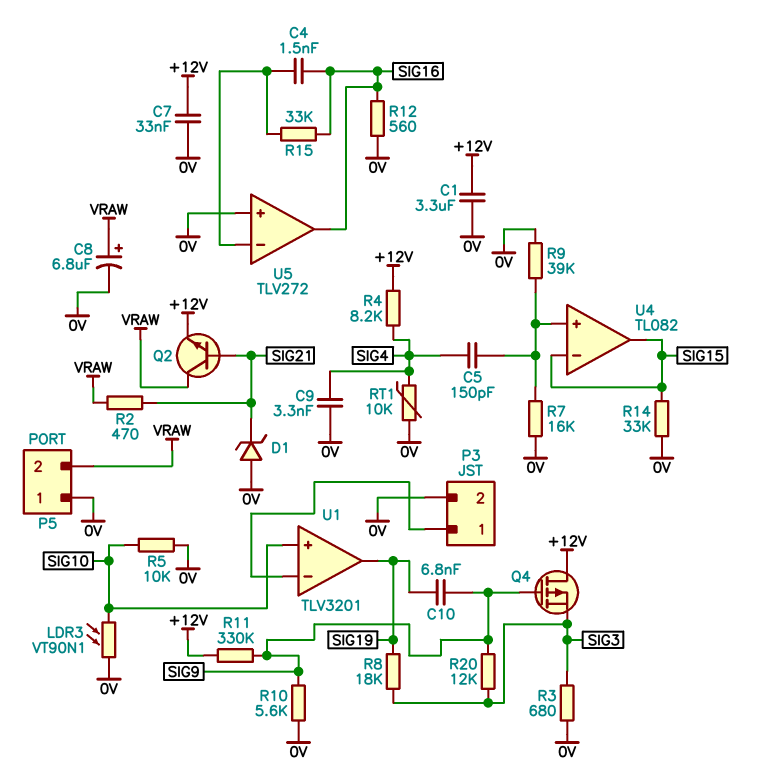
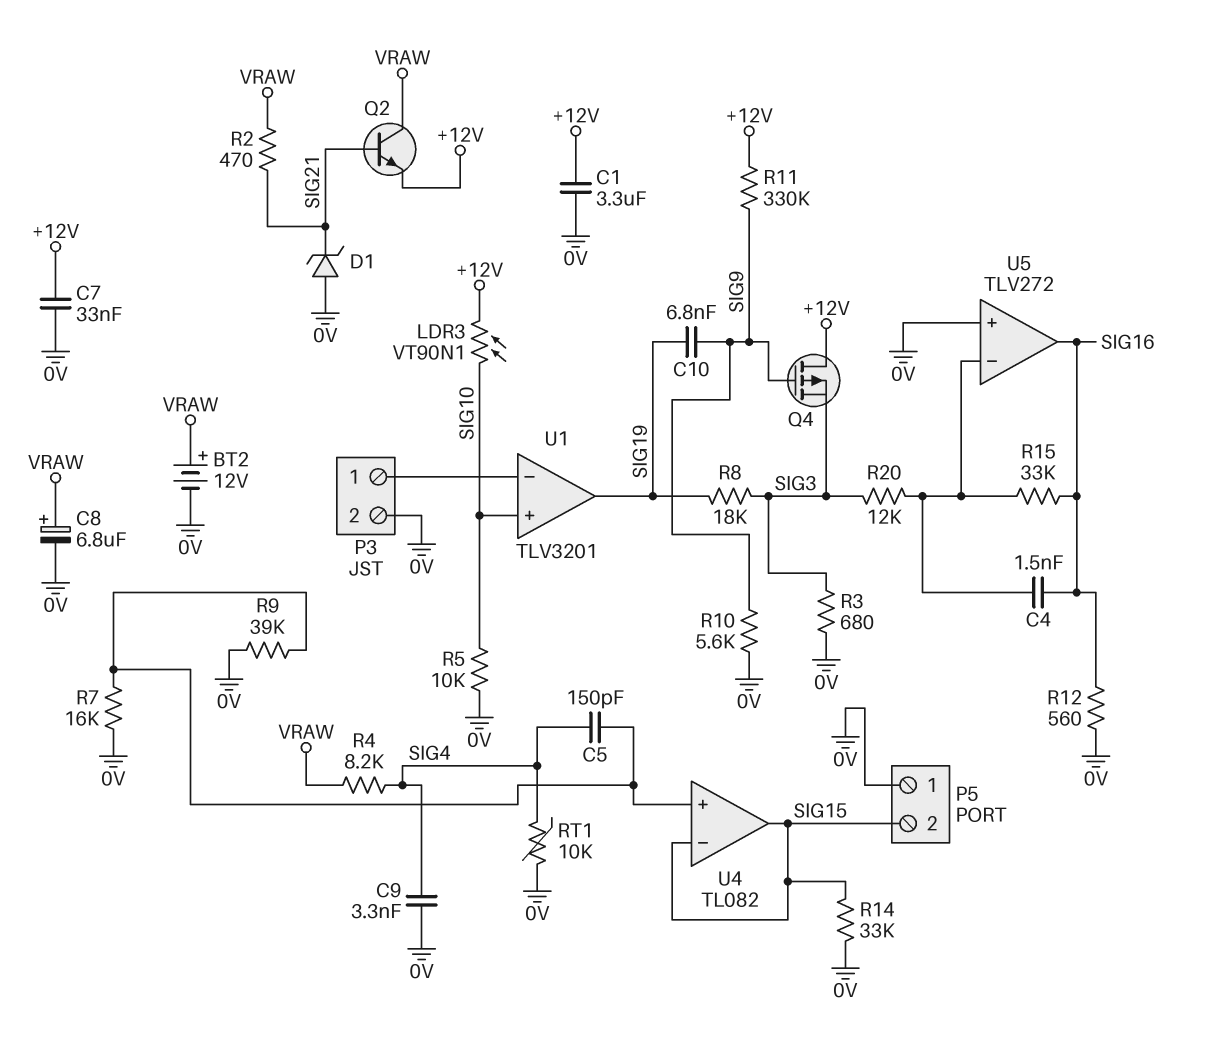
BT2: none -> 12V (plus VRAW, minus 0V)
LDR3: VT90N1 (0V, SIG10) -> VT90N1 (+12V, SIG10)
P5 pin 2: VRAW -> SIG15
R4: 8.2k (+12V, SIG4) -> 8.2k (SIG4, VRAW)
R20: 12k (SIG3, SIG9) -> 12k (SIG3, U5/in-)

